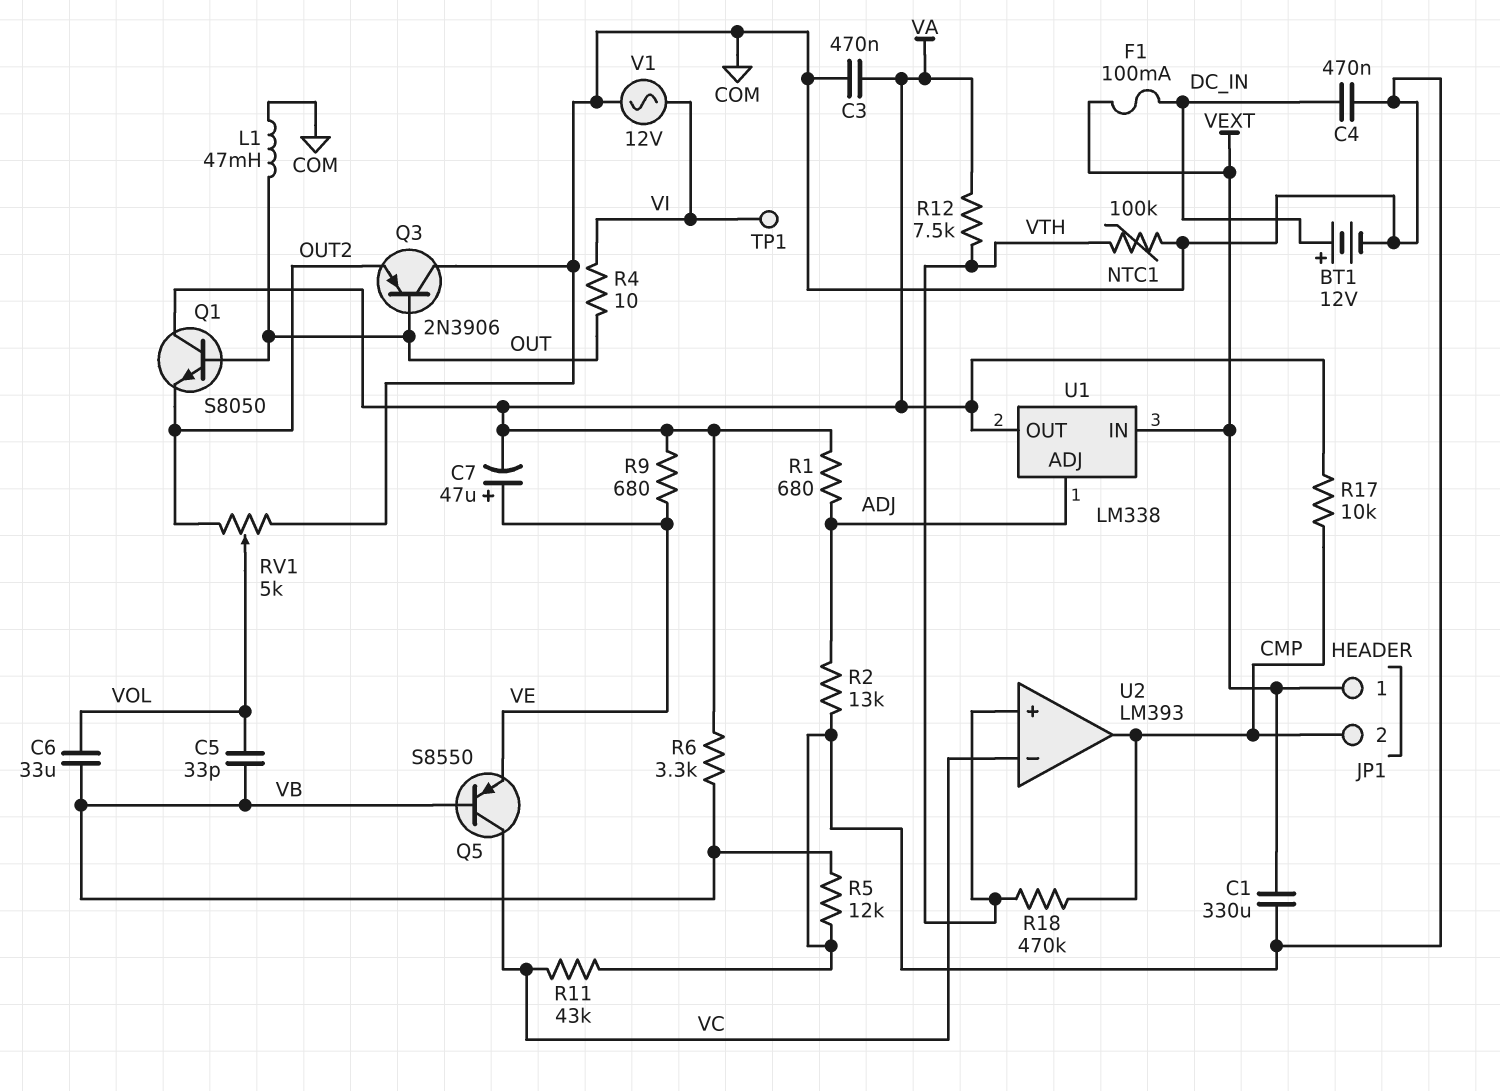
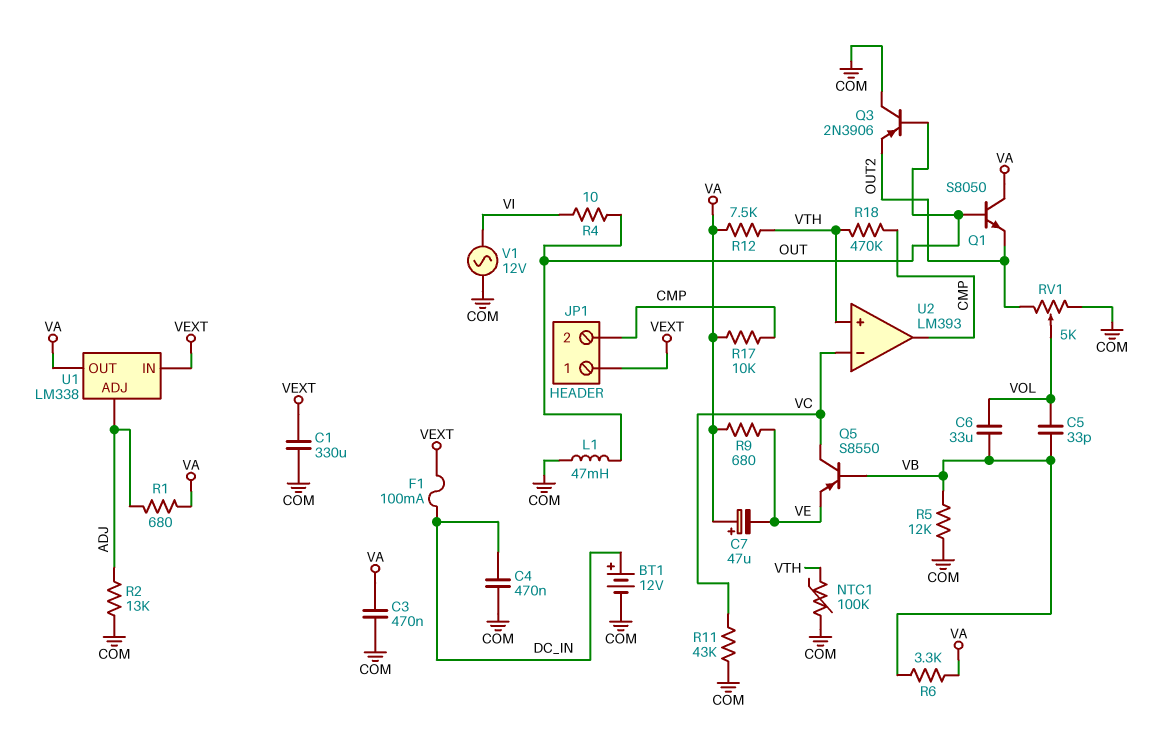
C7: 47uF (plus VE, minus VA) -> 47uF (plus VA, minus VE)
TP1: test point (VI) -> none

